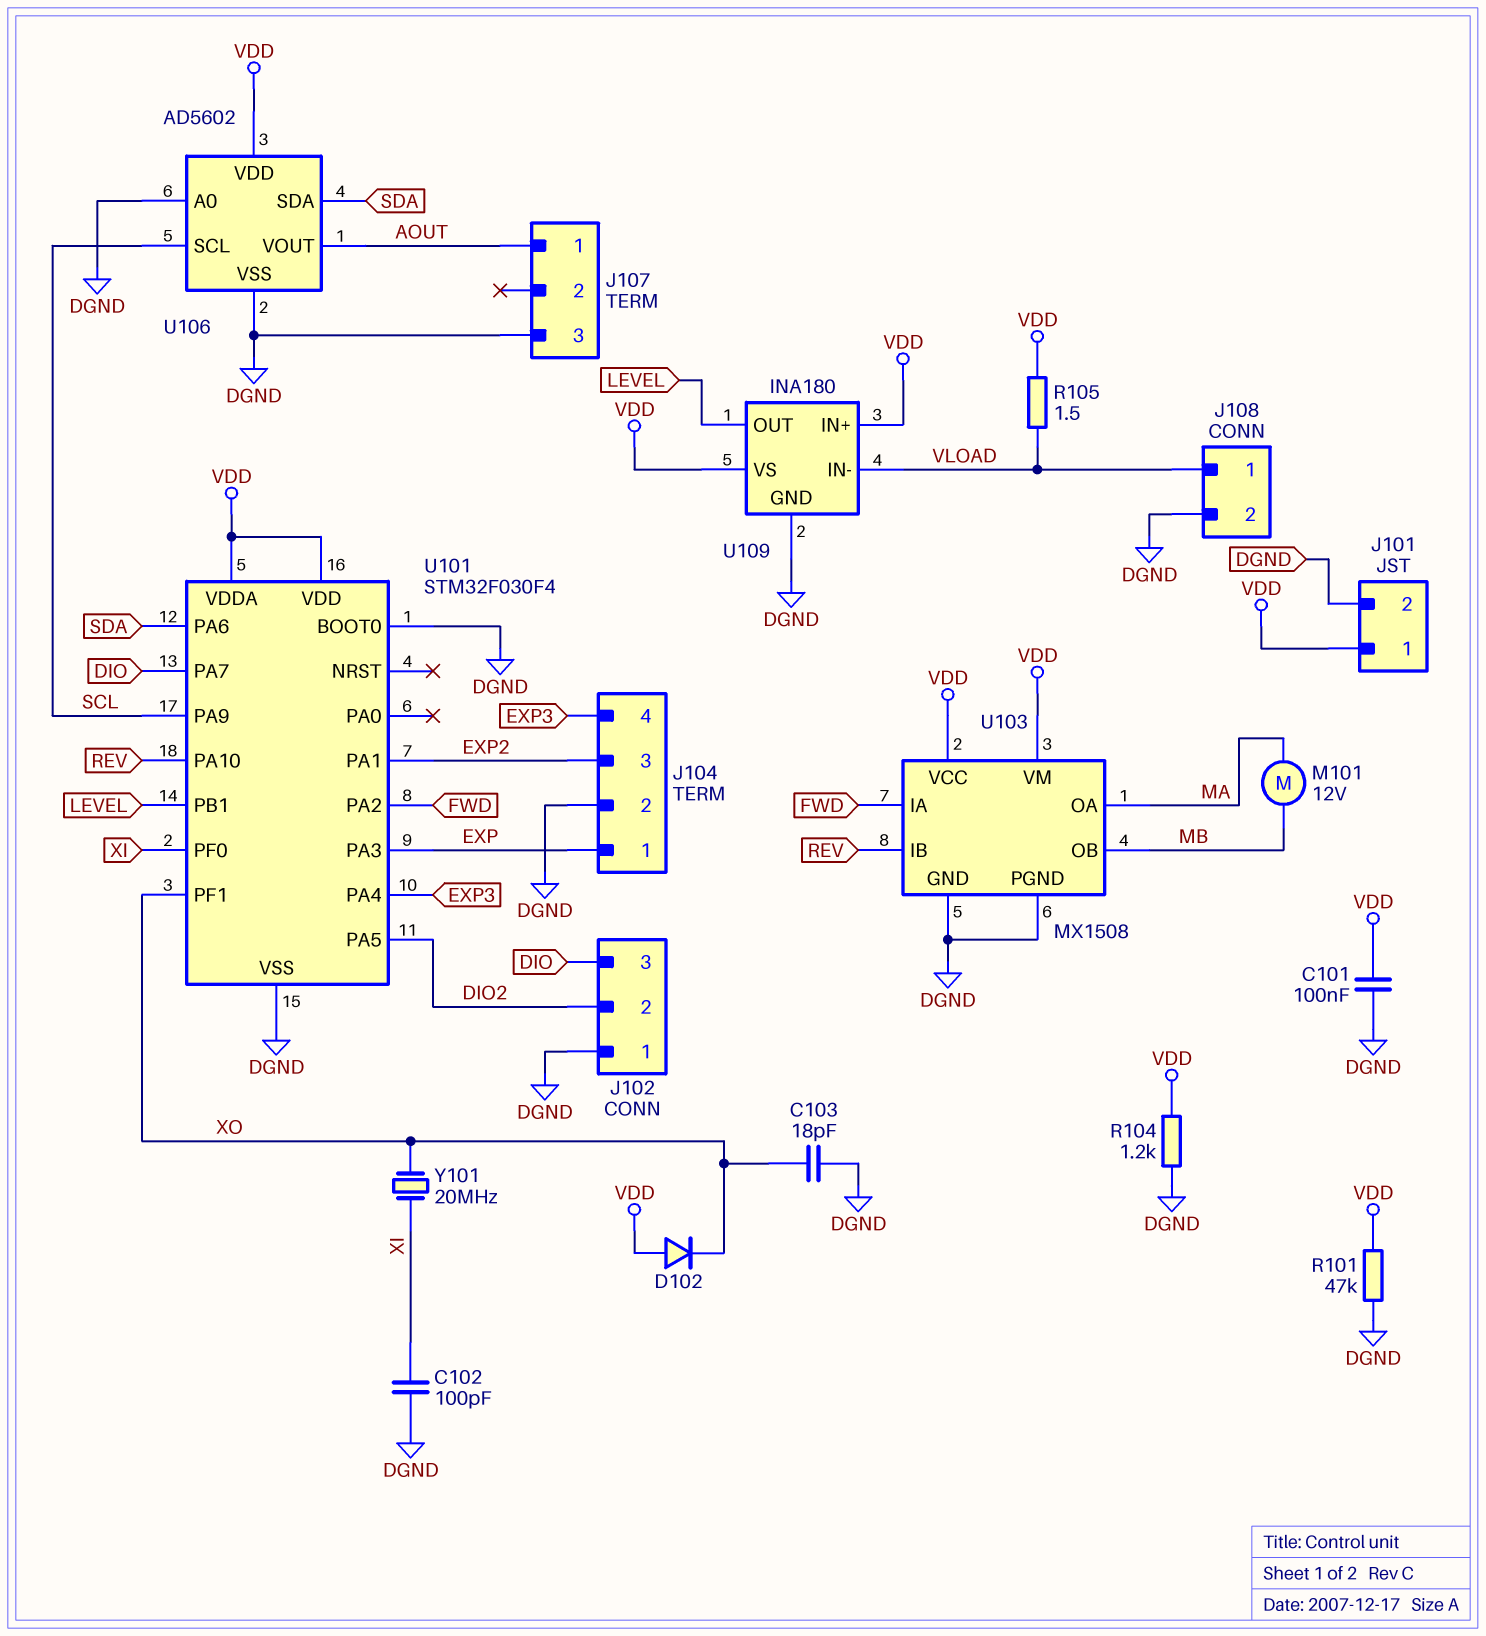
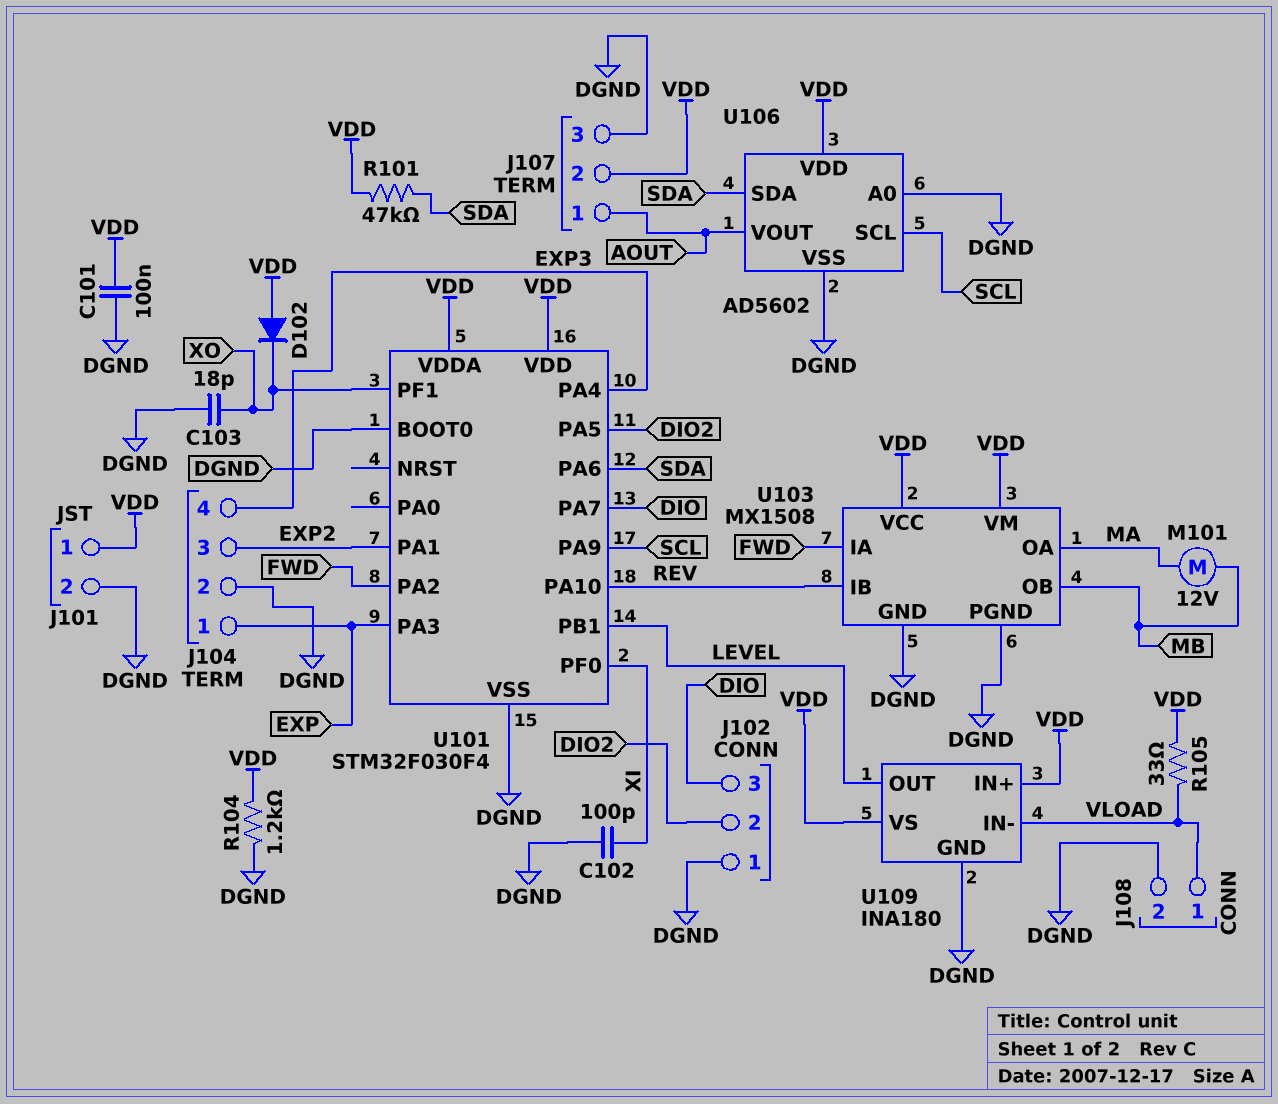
J107 pin 2: none -> VDD
R101: 47k (DGND, VDD) -> 47k (SDA, VDD)
R105: 1.5 (VDD, VLOAD) -> 33 (VDD, VLOAD)
Y101: 20MHz (XI, XO) -> none

